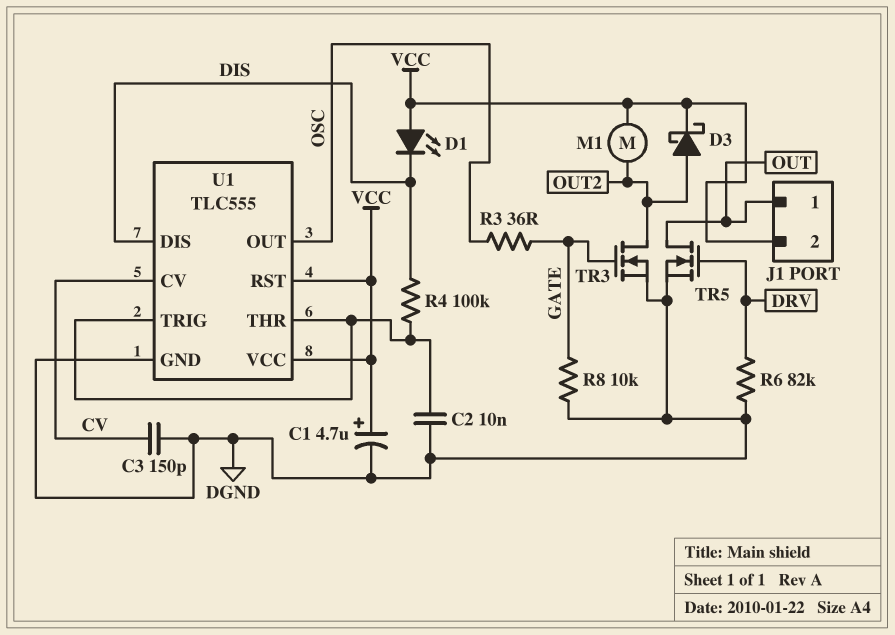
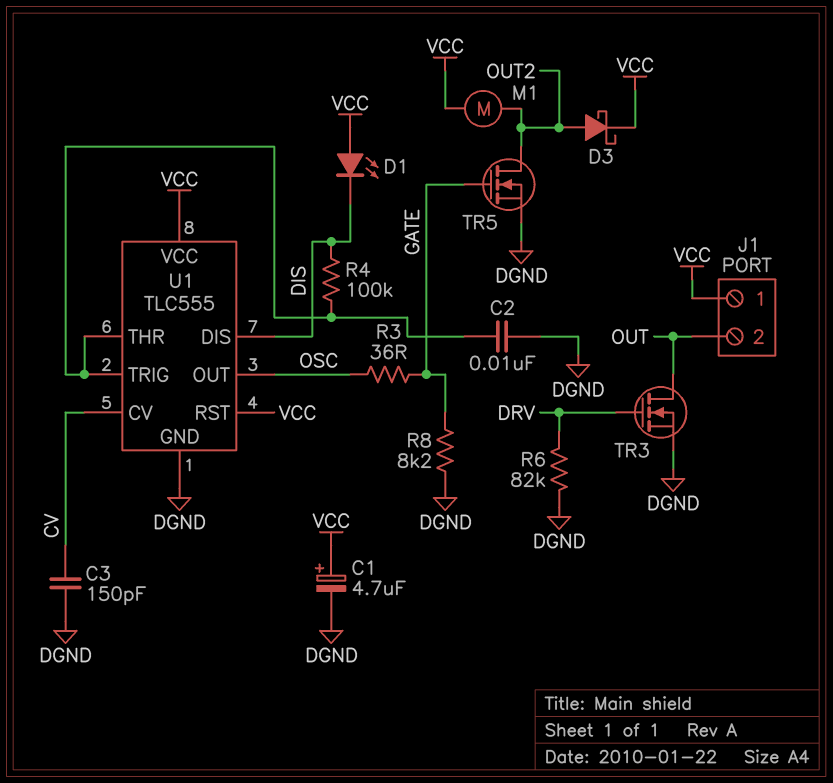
J1 pin 1: OUT -> VCC
J1 pin 2: VCC -> OUT
R8: 10k (DGND, GATE) -> 8.2k (DGND, GATE)
TR3: NMOS (G GATE, D OUT2, S DGND) -> NMOS (G DRV, D OUT, S DGND)
TR5: NMOS (G DRV, D OUT, S DGND) -> NMOS (G GATE, D OUT2, S DGND)

